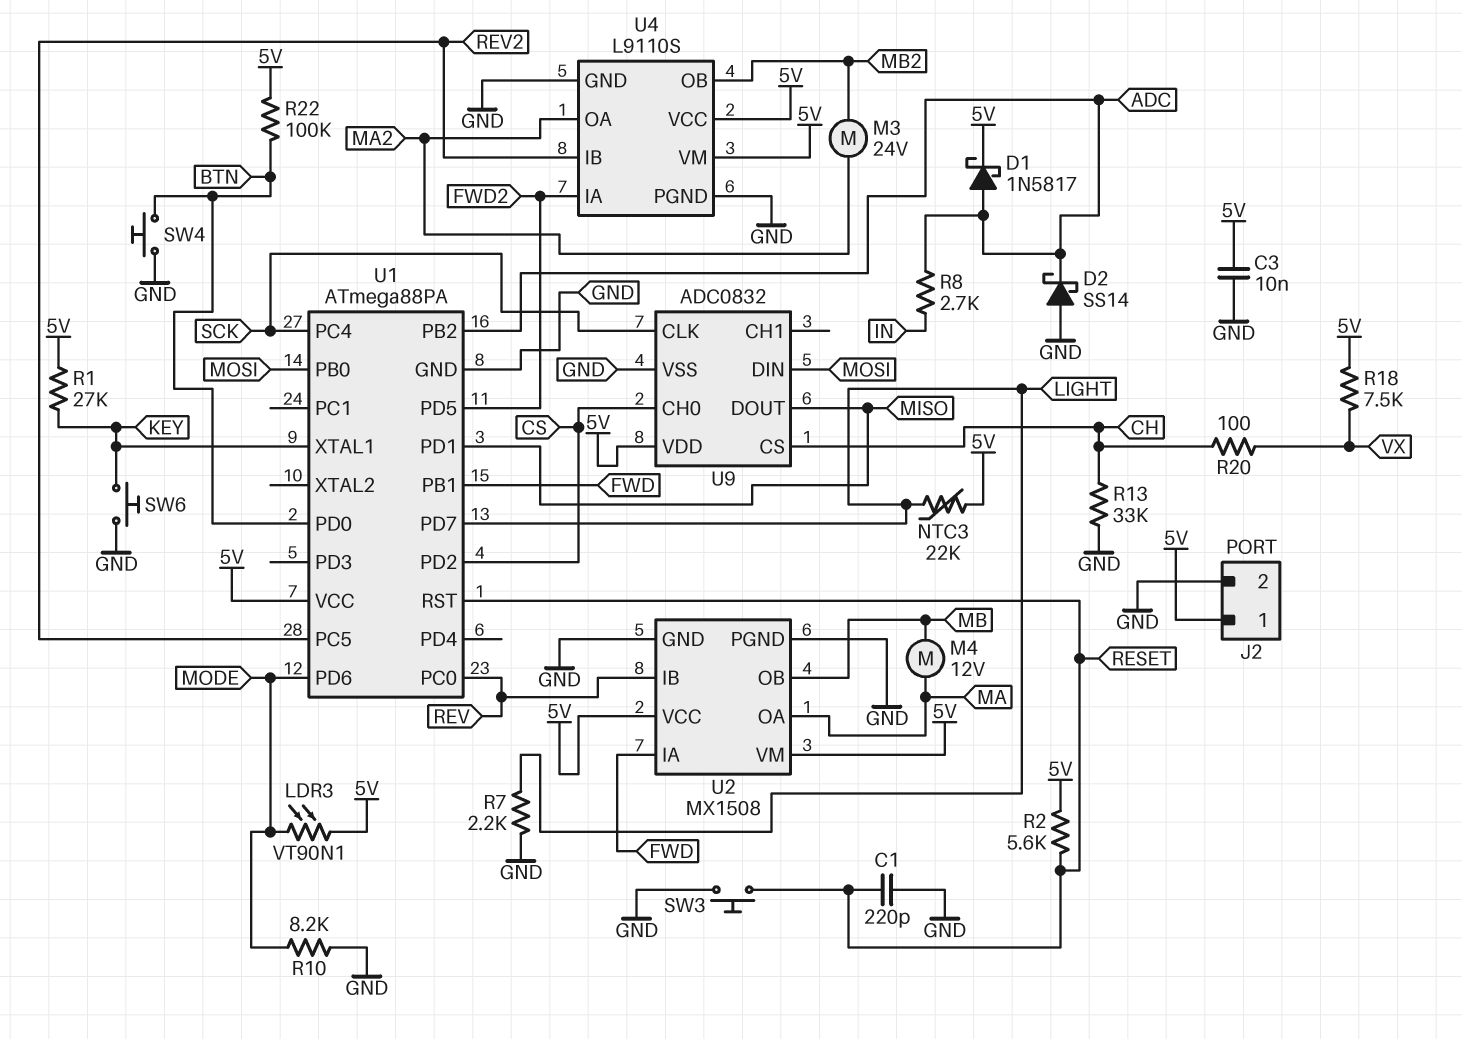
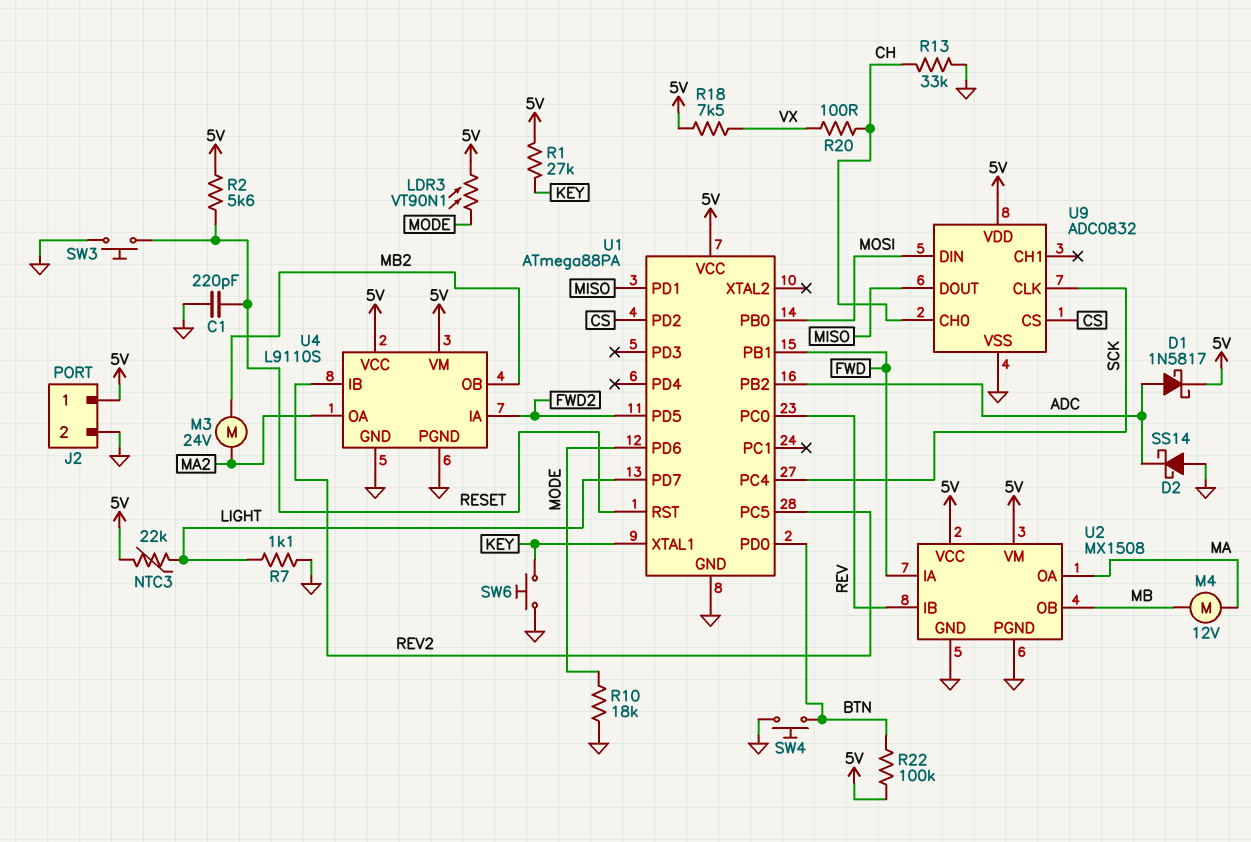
C3: 10nF (5V, GND) -> none
R7: 2.2k (GND, LIGHT) -> 1.1k (GND, LIGHT)
R8: 2.7k (ADC, IN) -> none
R10: 8.2k (GND, MODE) -> 18k (GND, MODE)
U9 pin CH0: CS -> CH
U9 pin CS: CH -> CS

